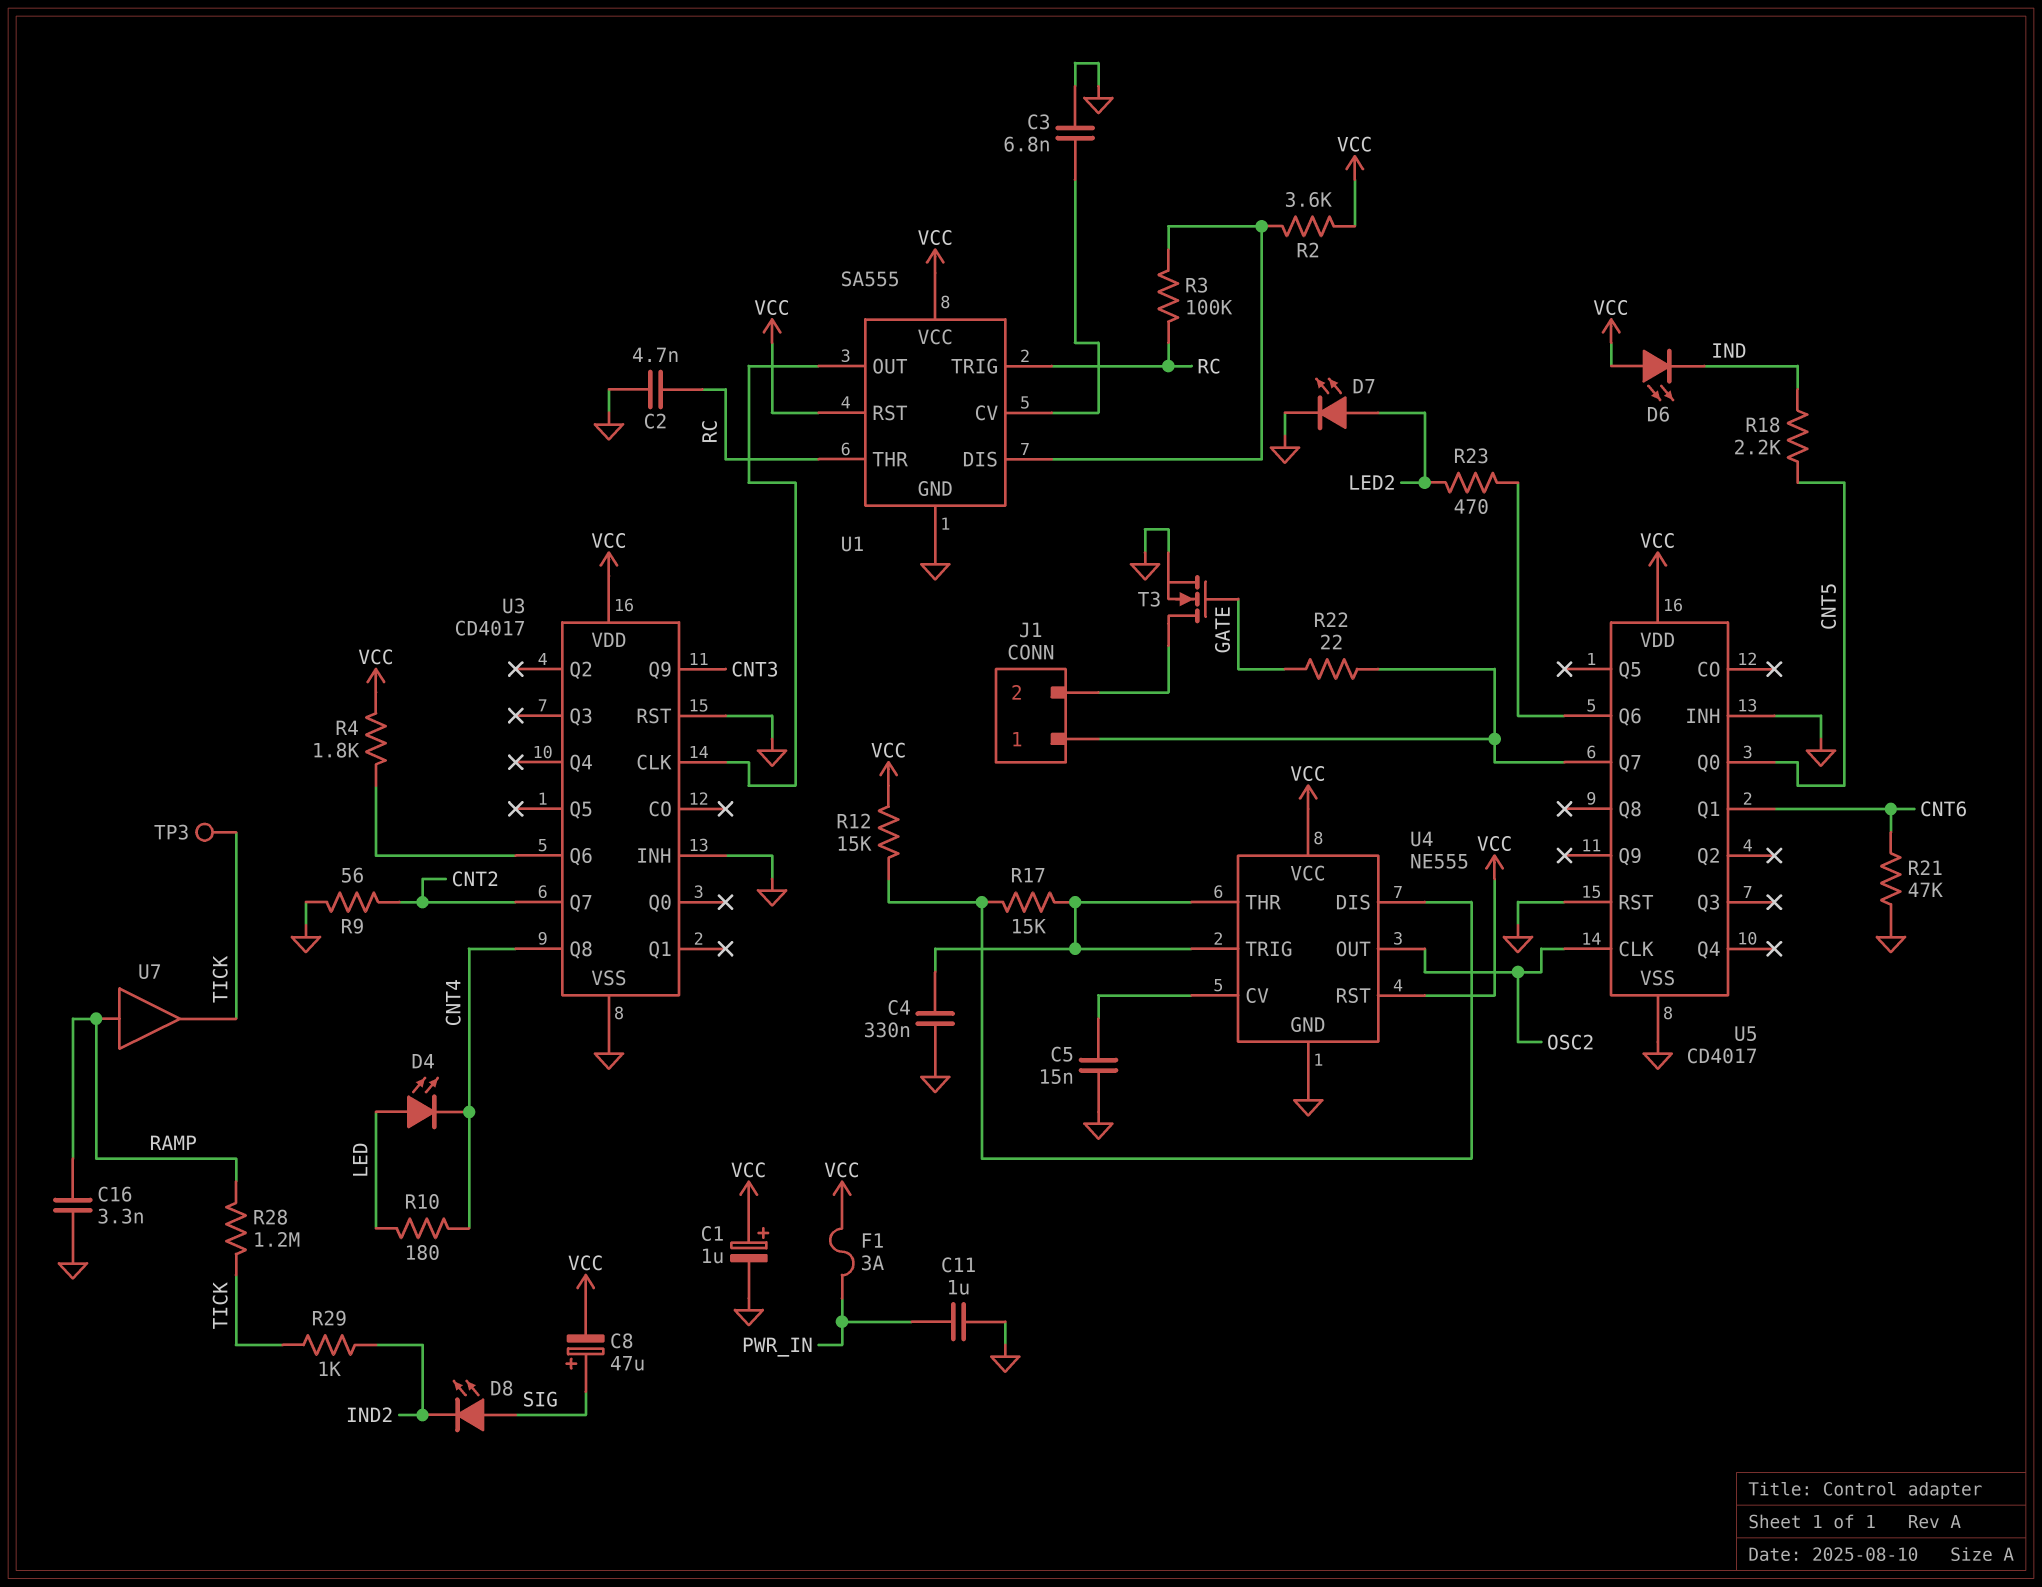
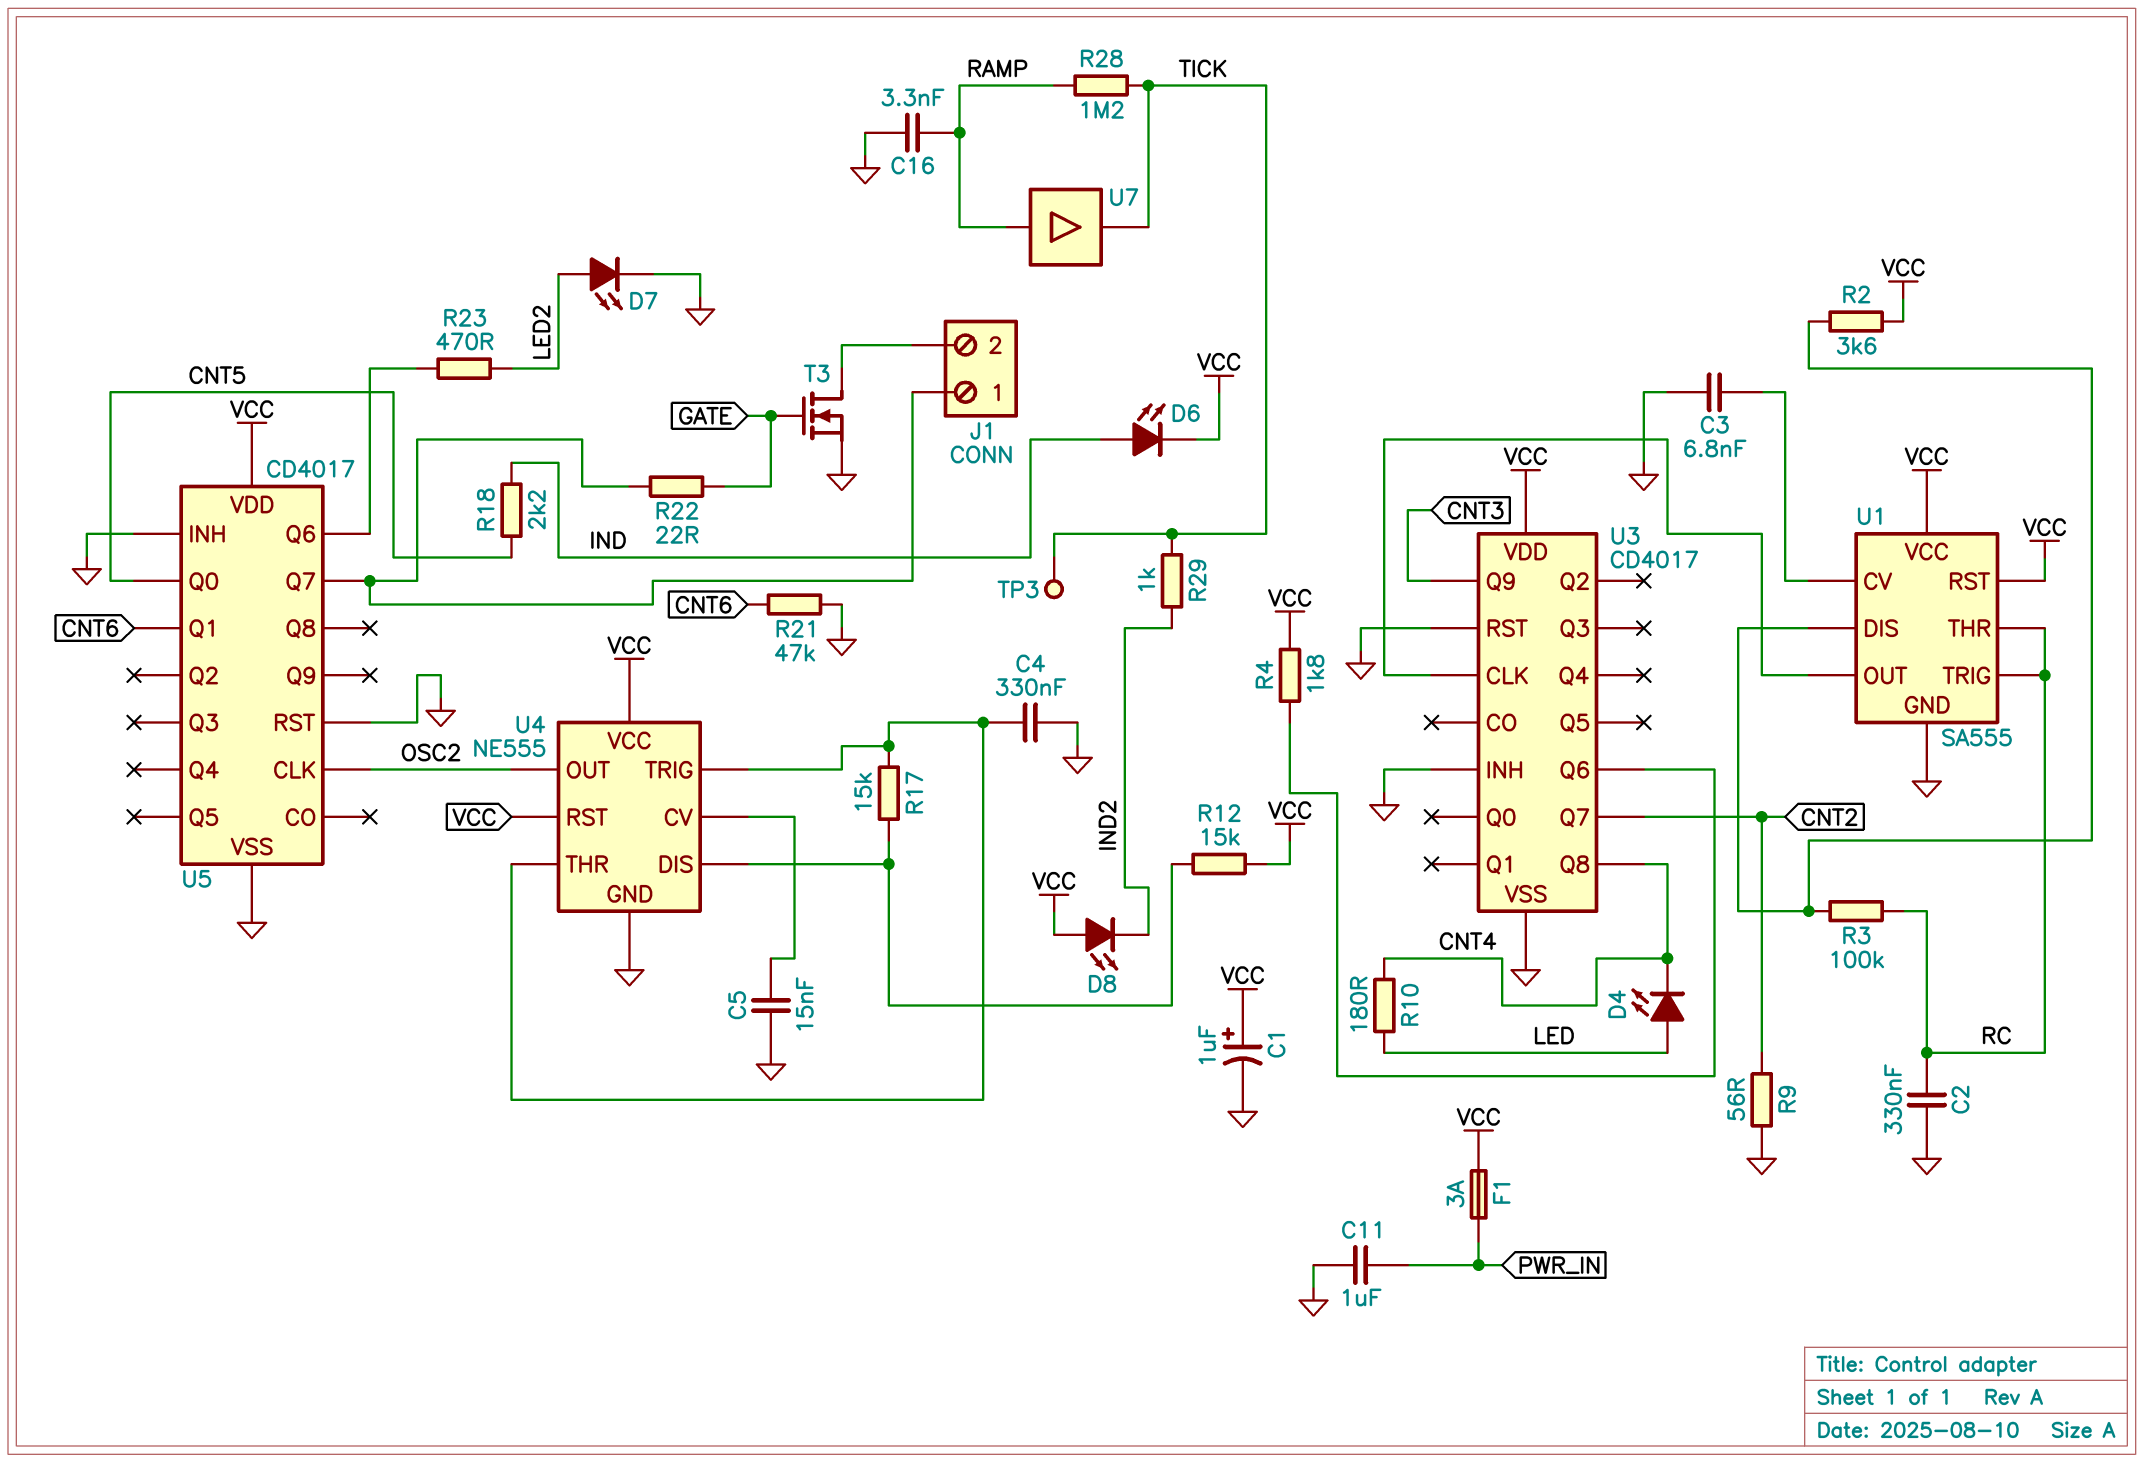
C2: 4.7nF (GND, RC) -> 330nF (GND, RC)
C8: 47uF (plus SIG, minus VCC) -> none
D6: LED (A VCC, K IND) -> LED (A IND, K VCC)
D8: LED (A SIG, K IND2) -> LED (A VCC, K IND2)

